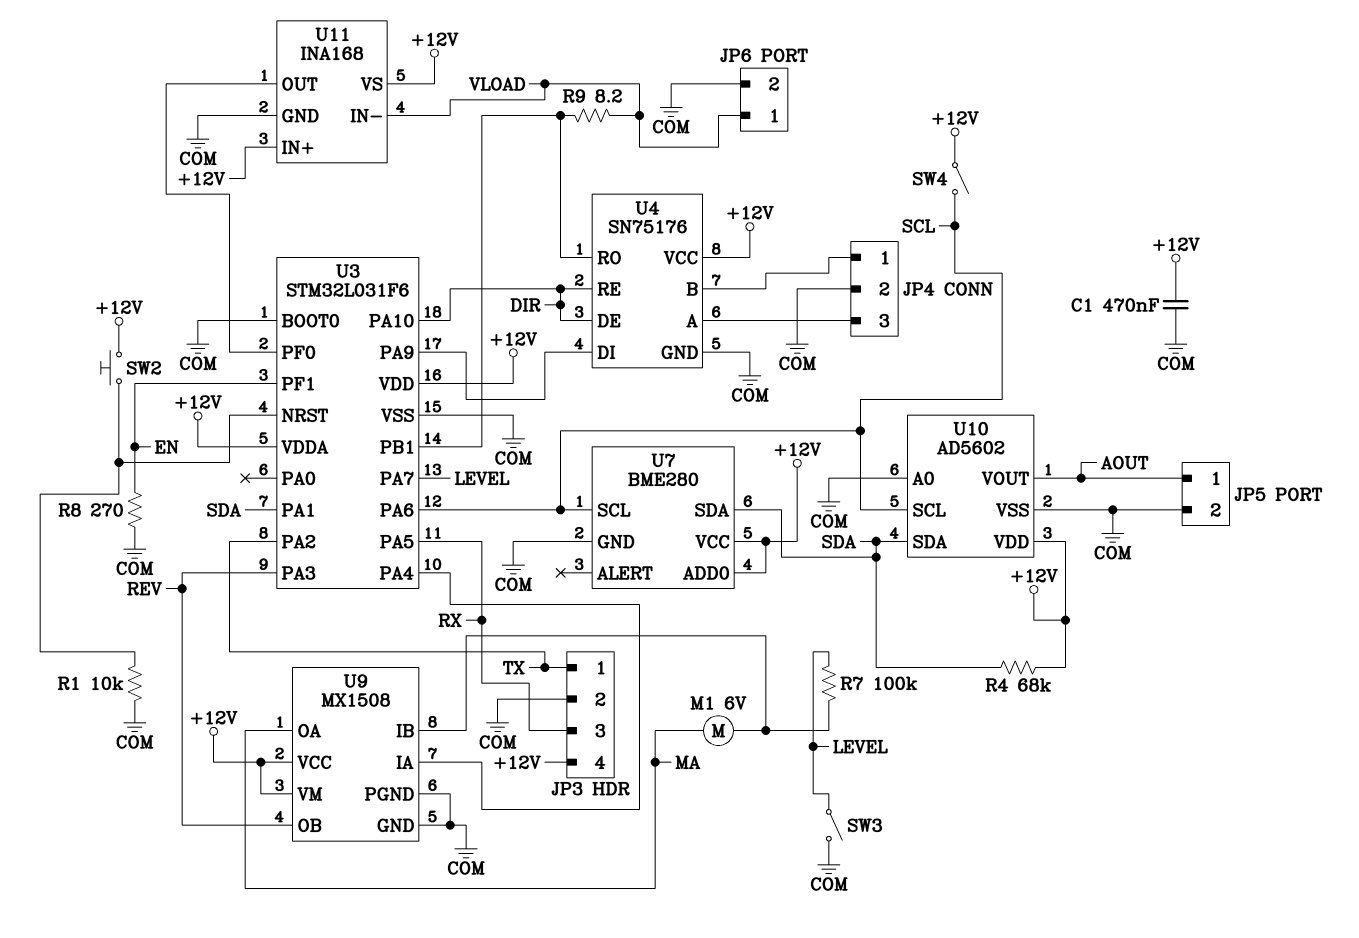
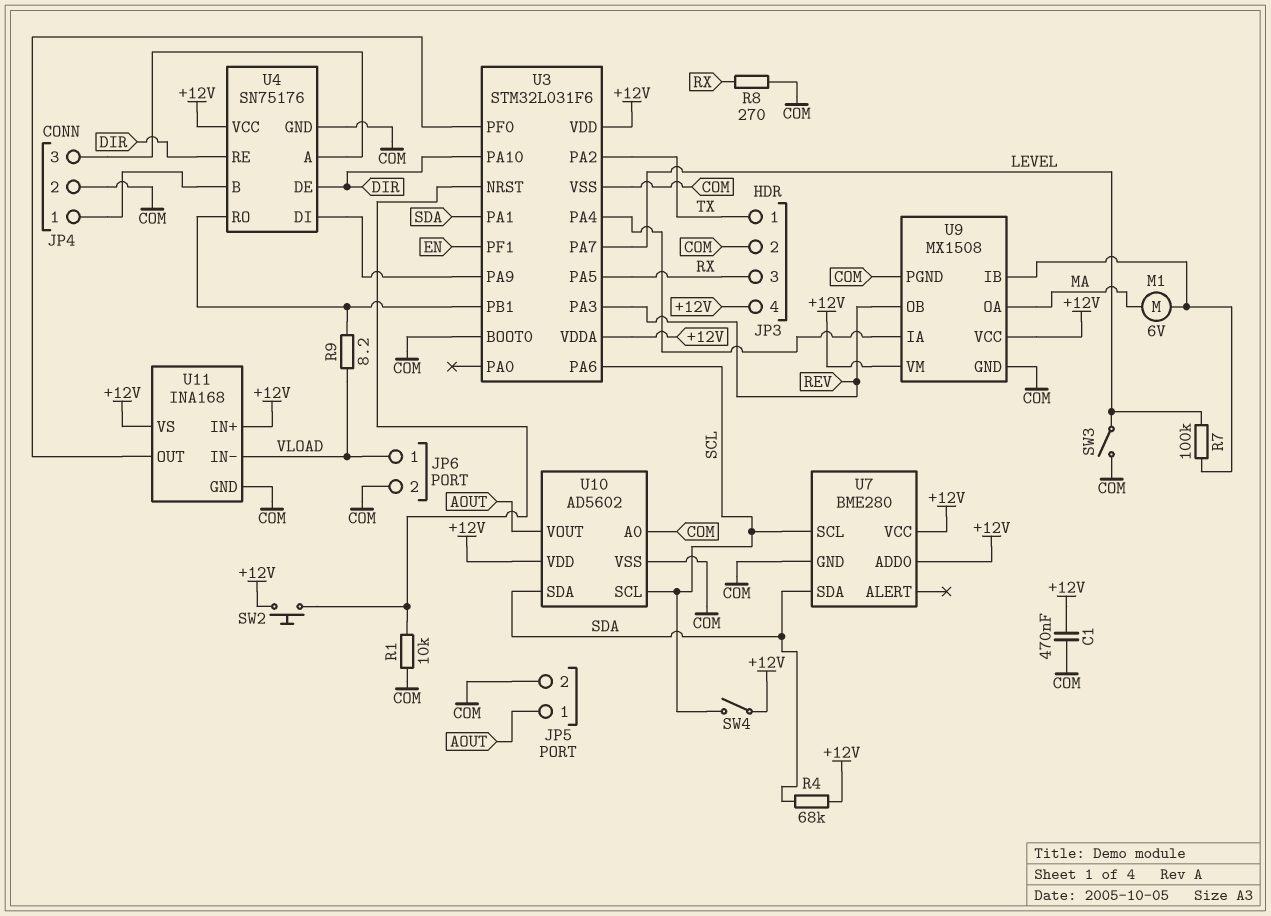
R8: 270 (COM, EN) -> 270 (COM, RX)

